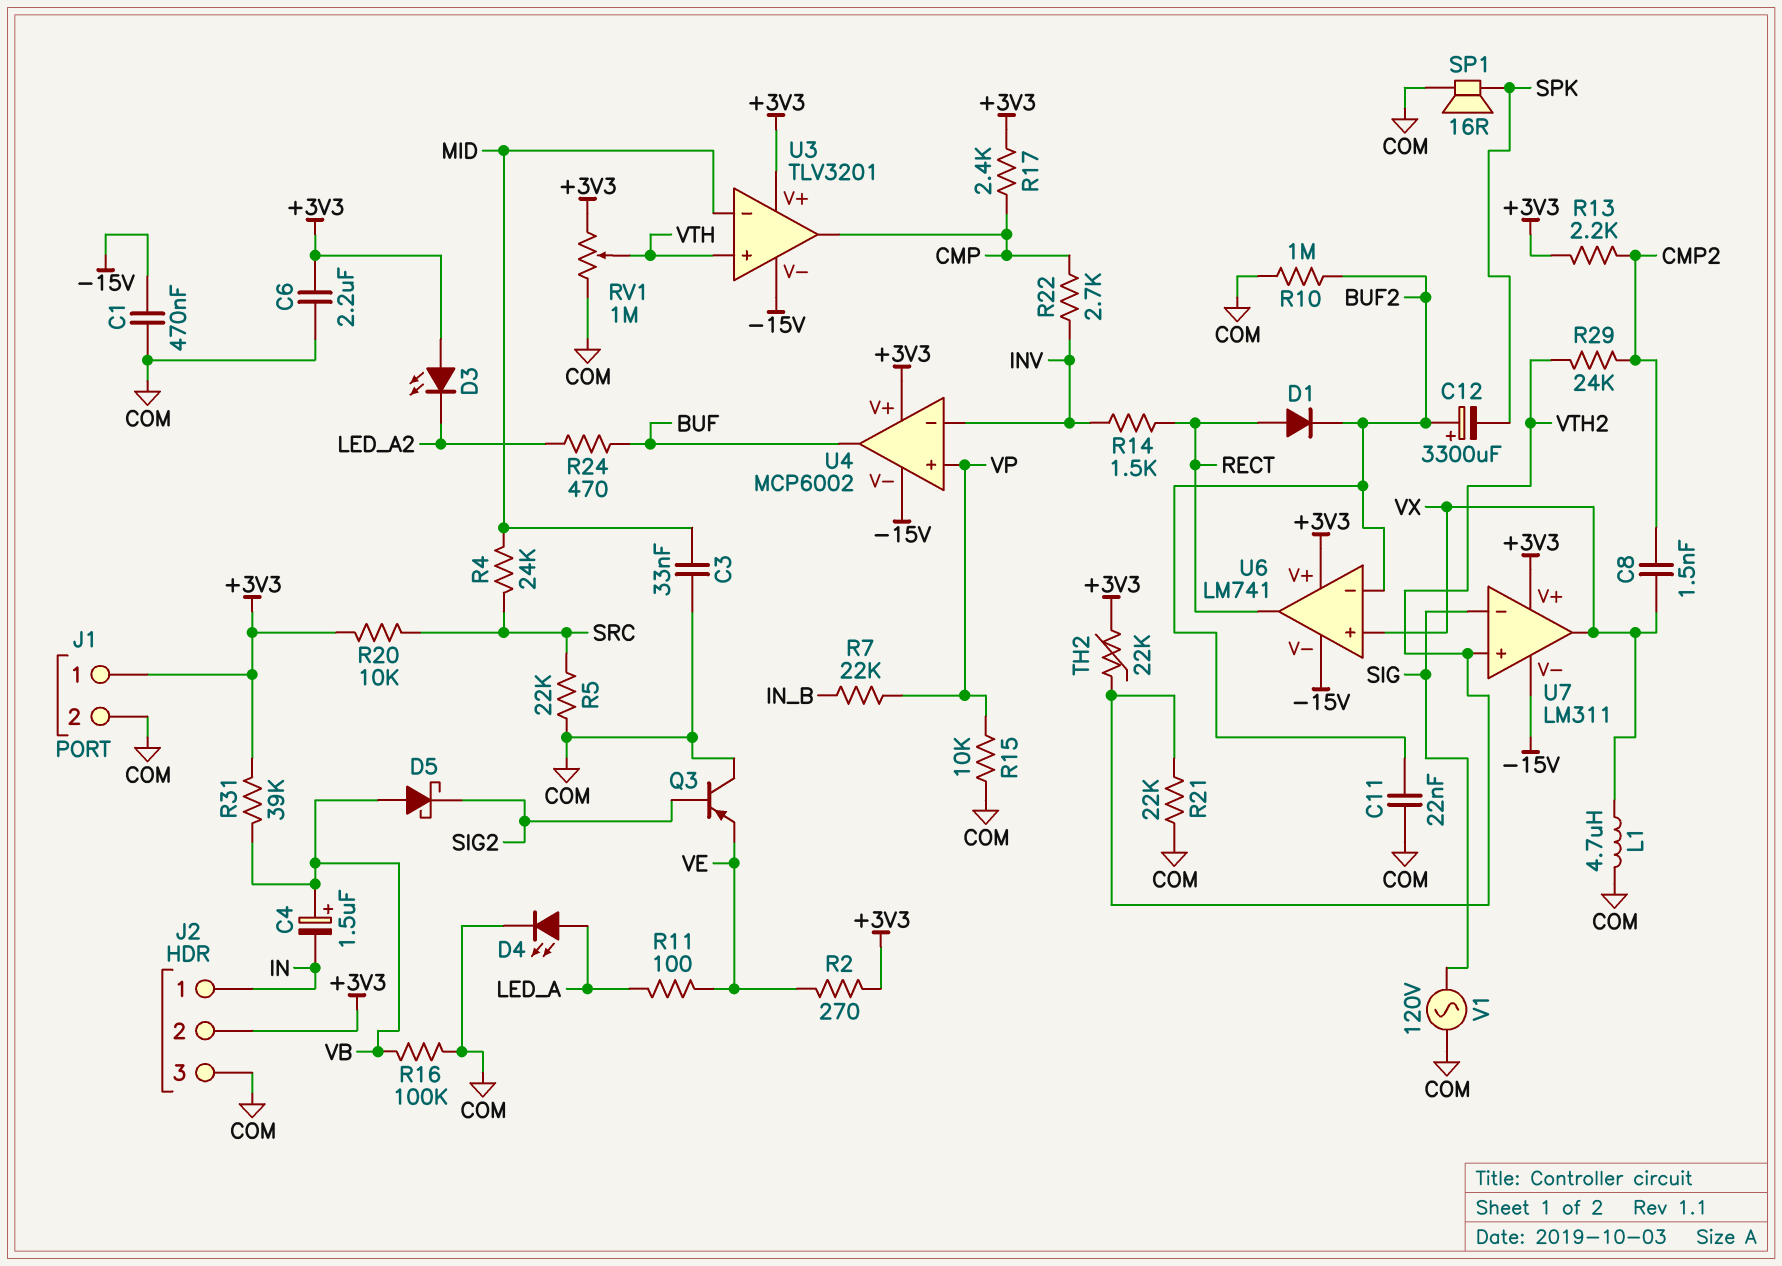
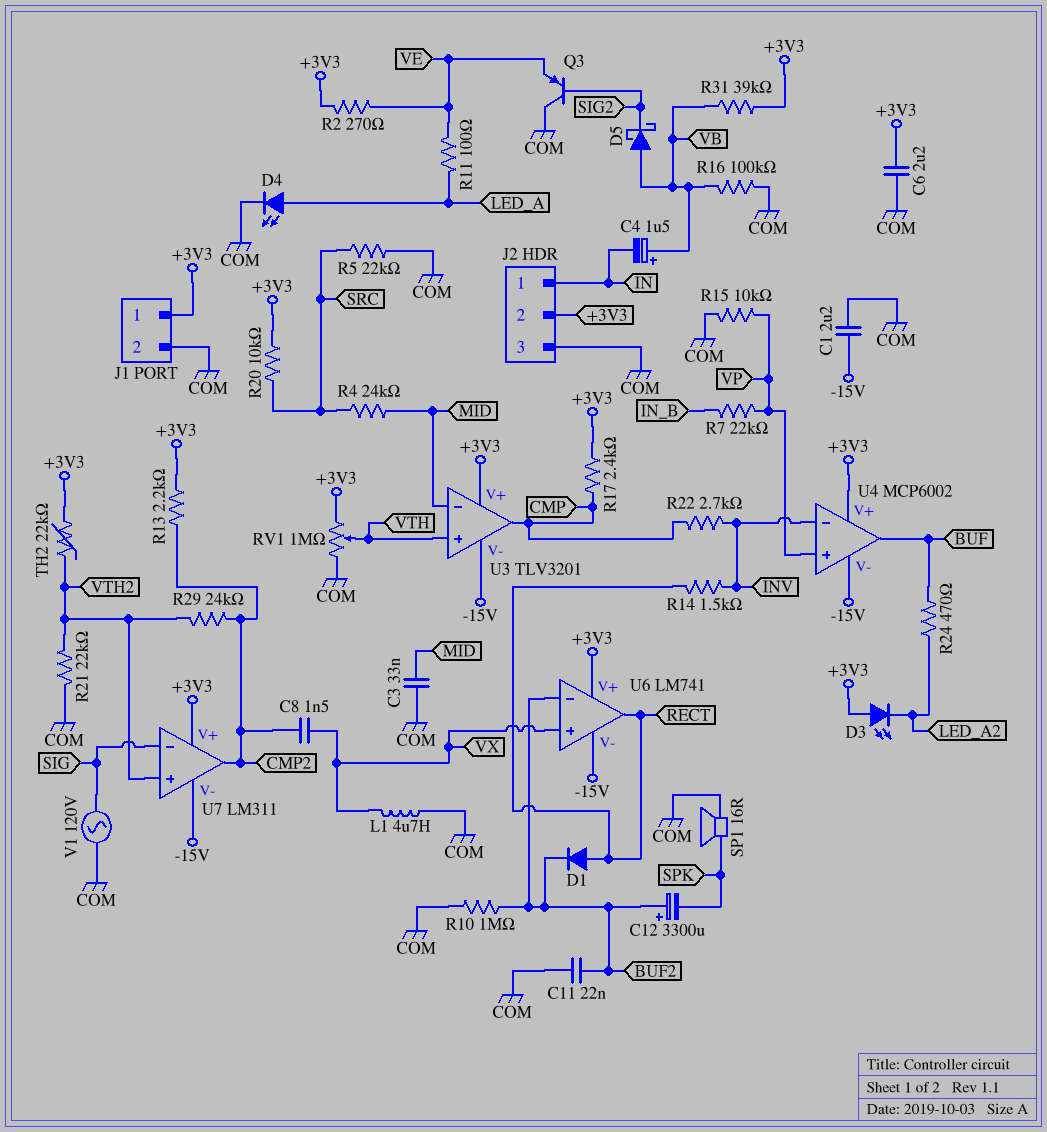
C1: 470nF (-15V, COM) -> 2.2uF (-15V, COM)
U7 pin out: VX -> CMP2

